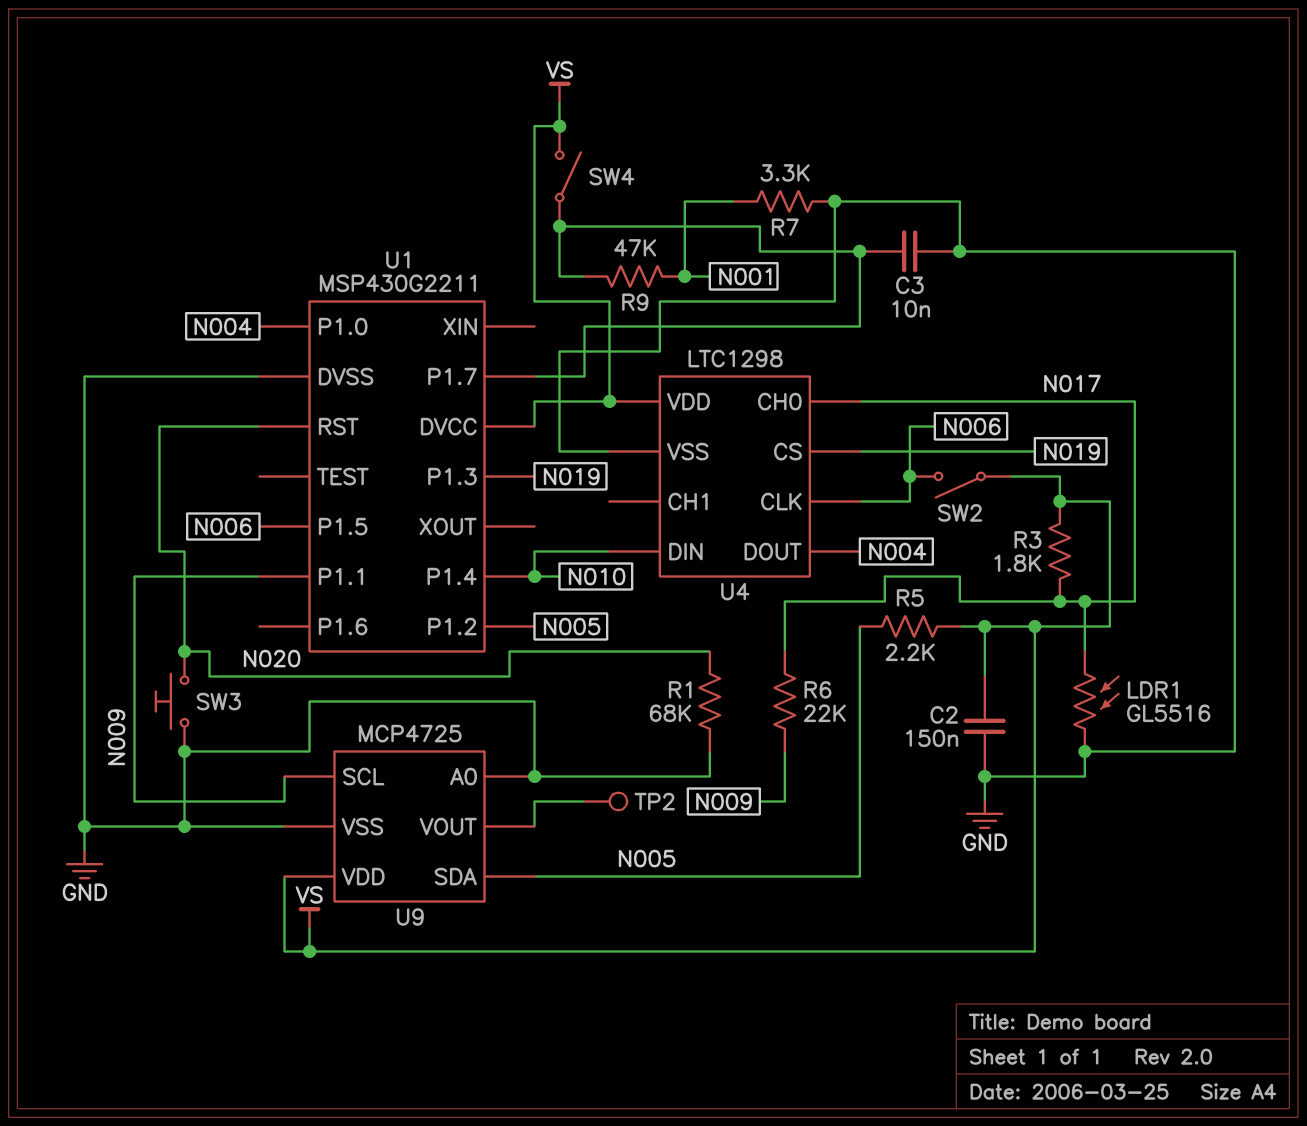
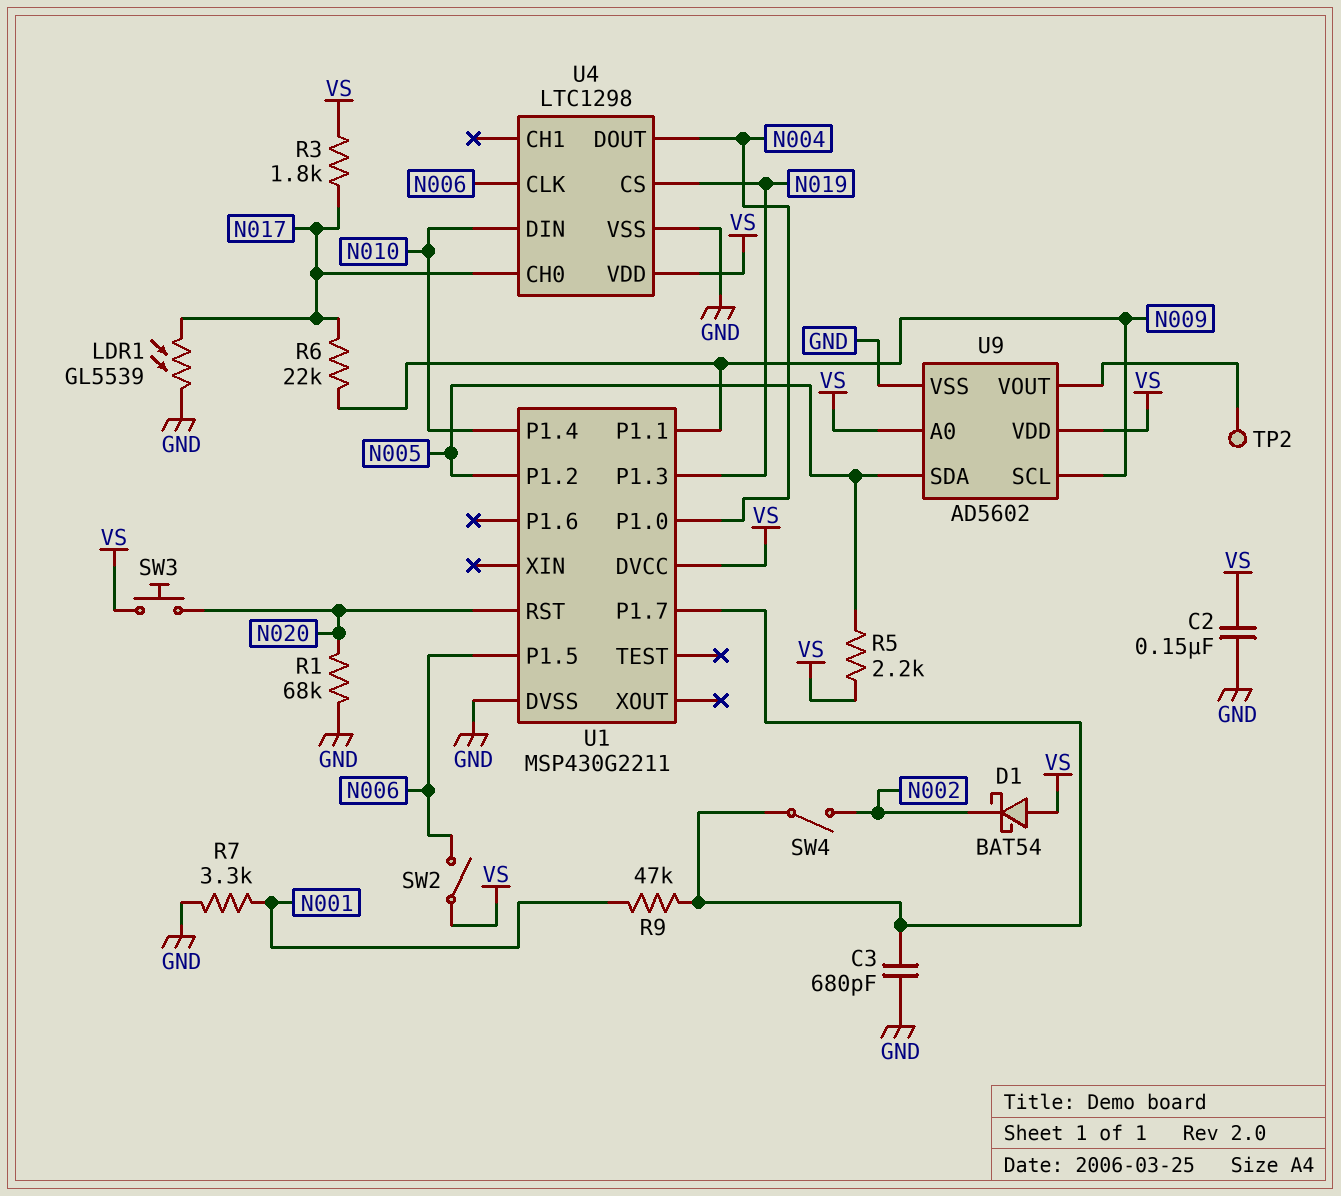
C3: 10nF (GND, U1/P1.7) -> 680pF (GND, U1/P1.7)
D1: none -> schottky BAT54 (A VS, K N002)
LDR1: GL5516 (GND, N017) -> GL5539 (GND, N017)
SW3: button (GND, N020) -> button (N020, VS)
SW4: switch (U1/P1.7, VS) -> switch (N002, U1/P1.7)
U9: MCP4725 -> AD5602
U9 pin A0: GND -> VS

